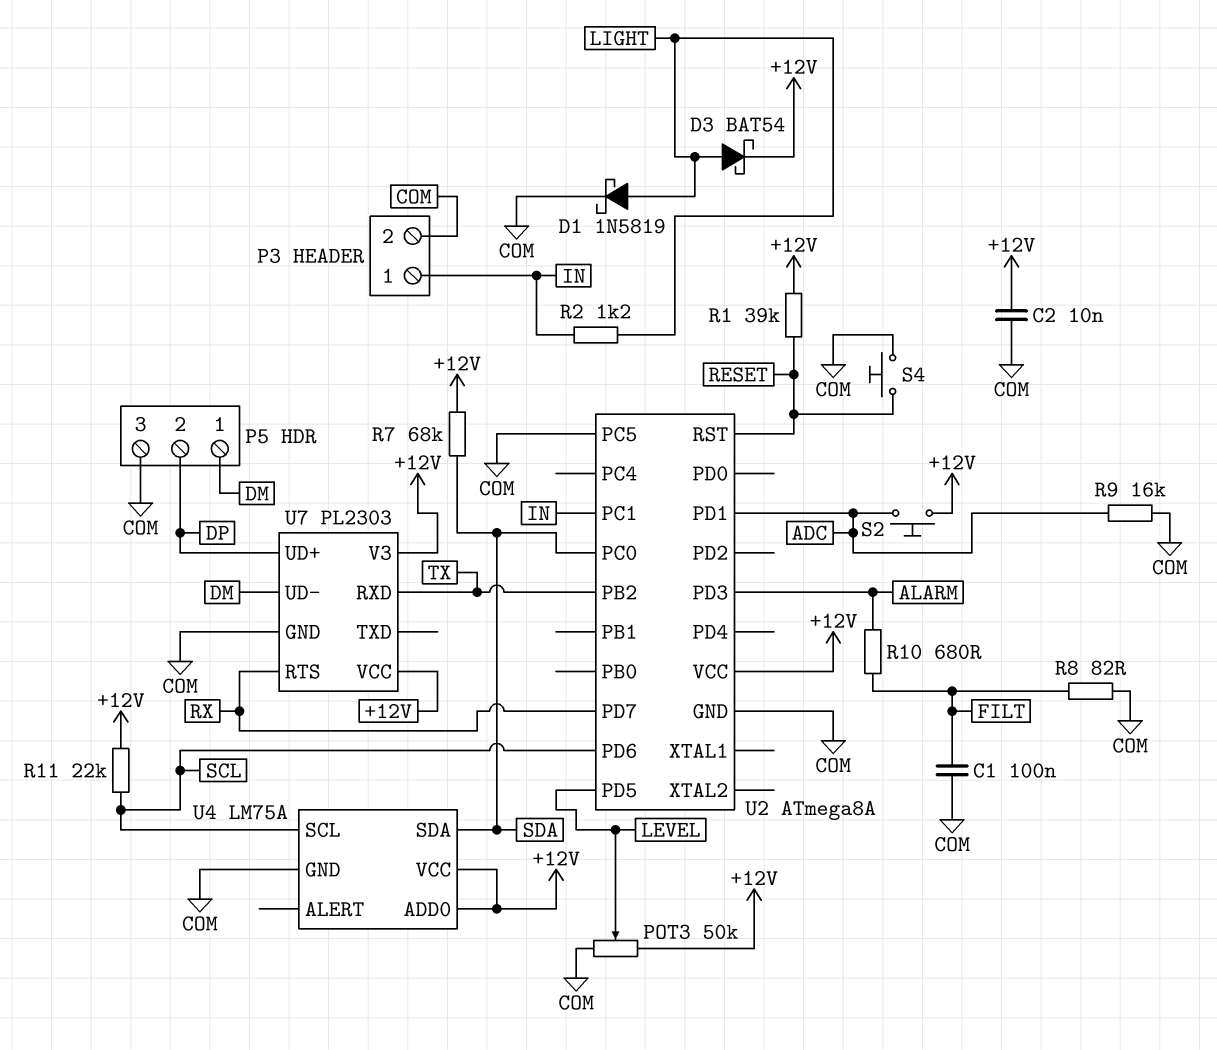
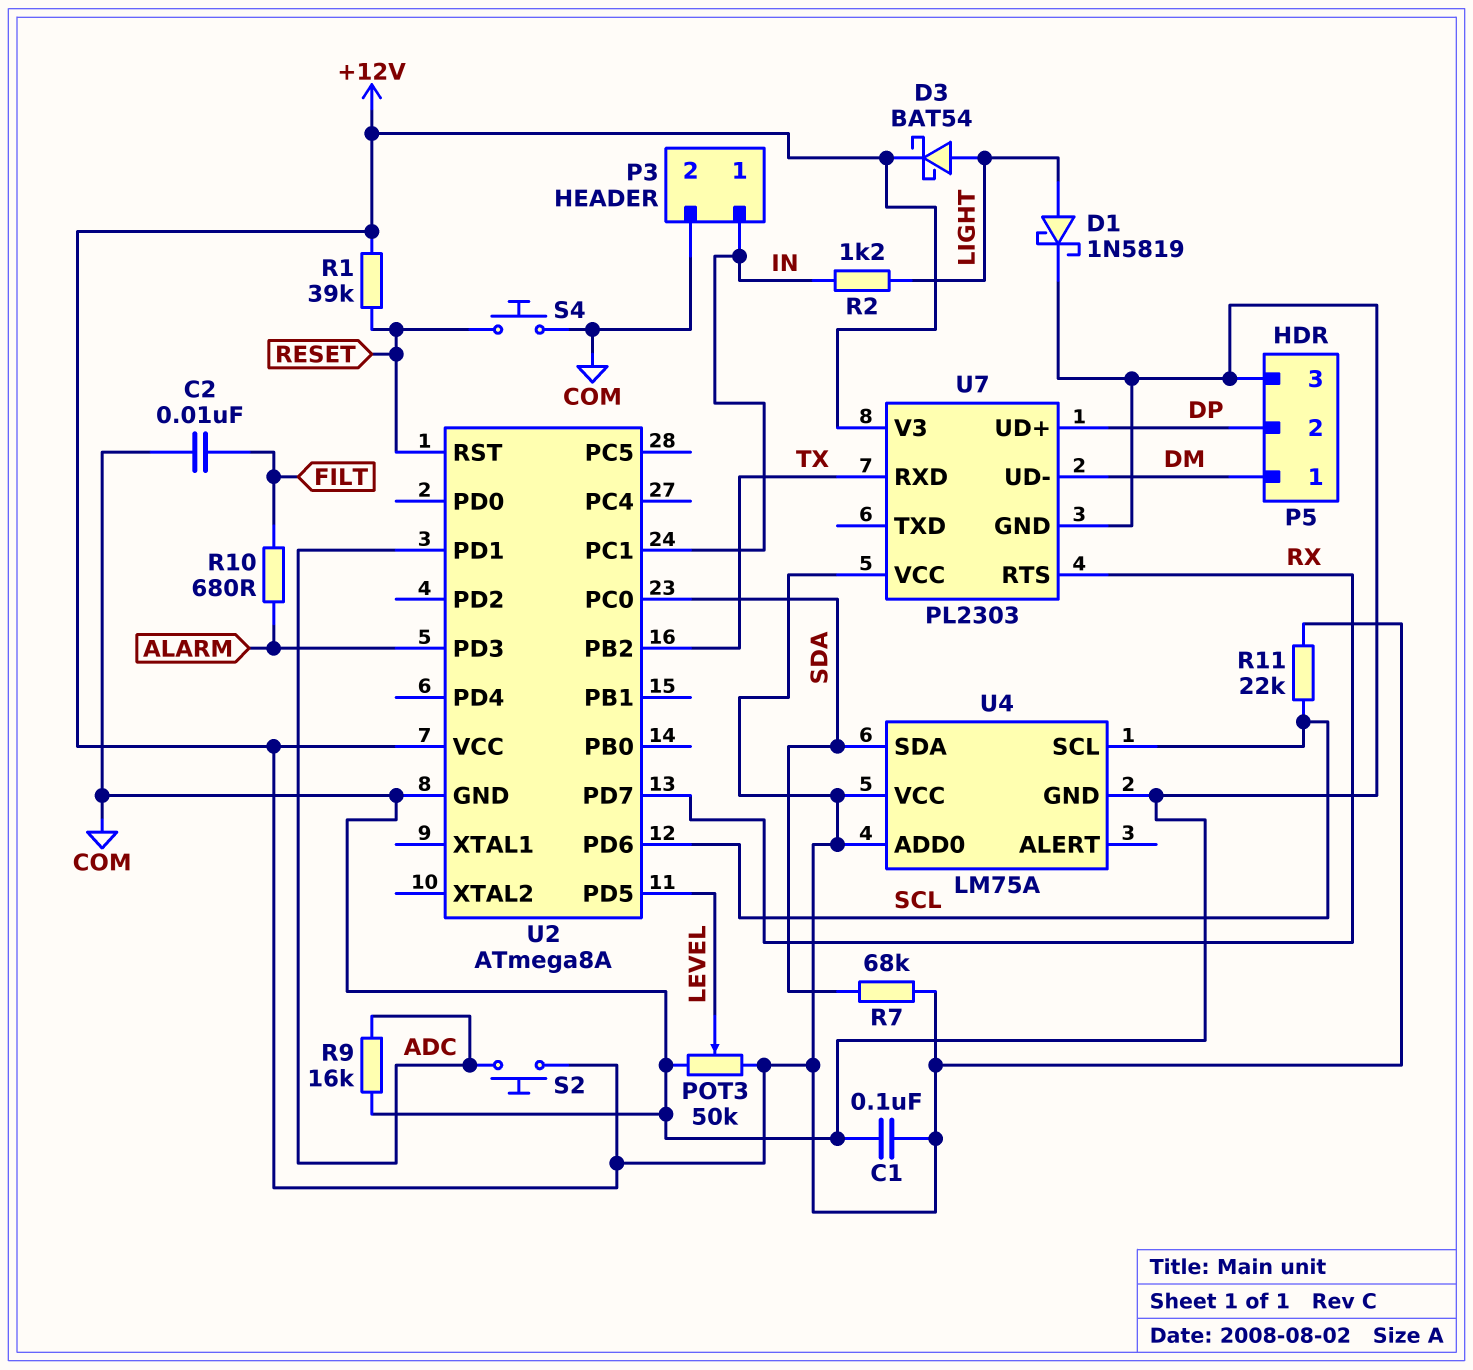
C1: 100nF (COM, FILT) -> 100nF (+12V, COM)
C2: 10nF (+12V, COM) -> 10nF (COM, FILT)
R8: 82 (COM, FILT) -> none
U2 pin PC5: COM -> none

